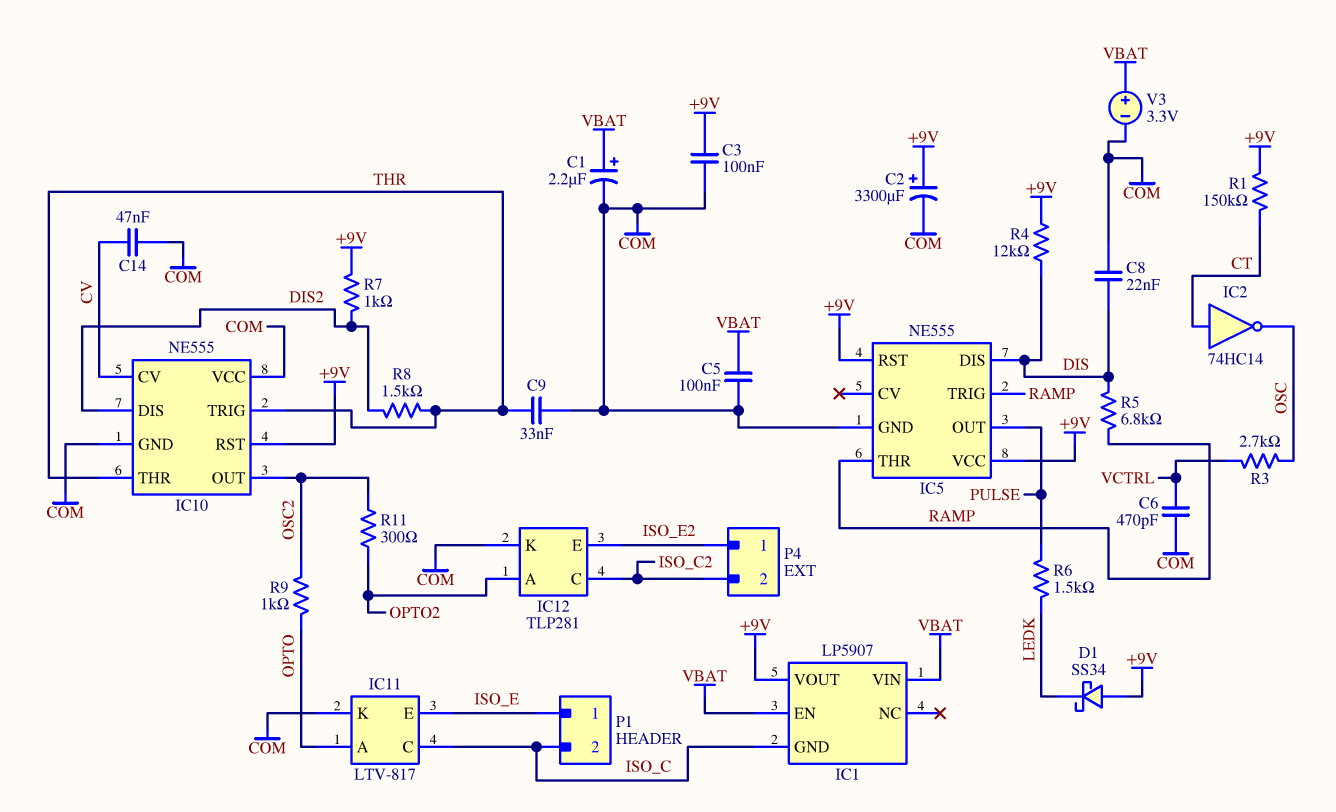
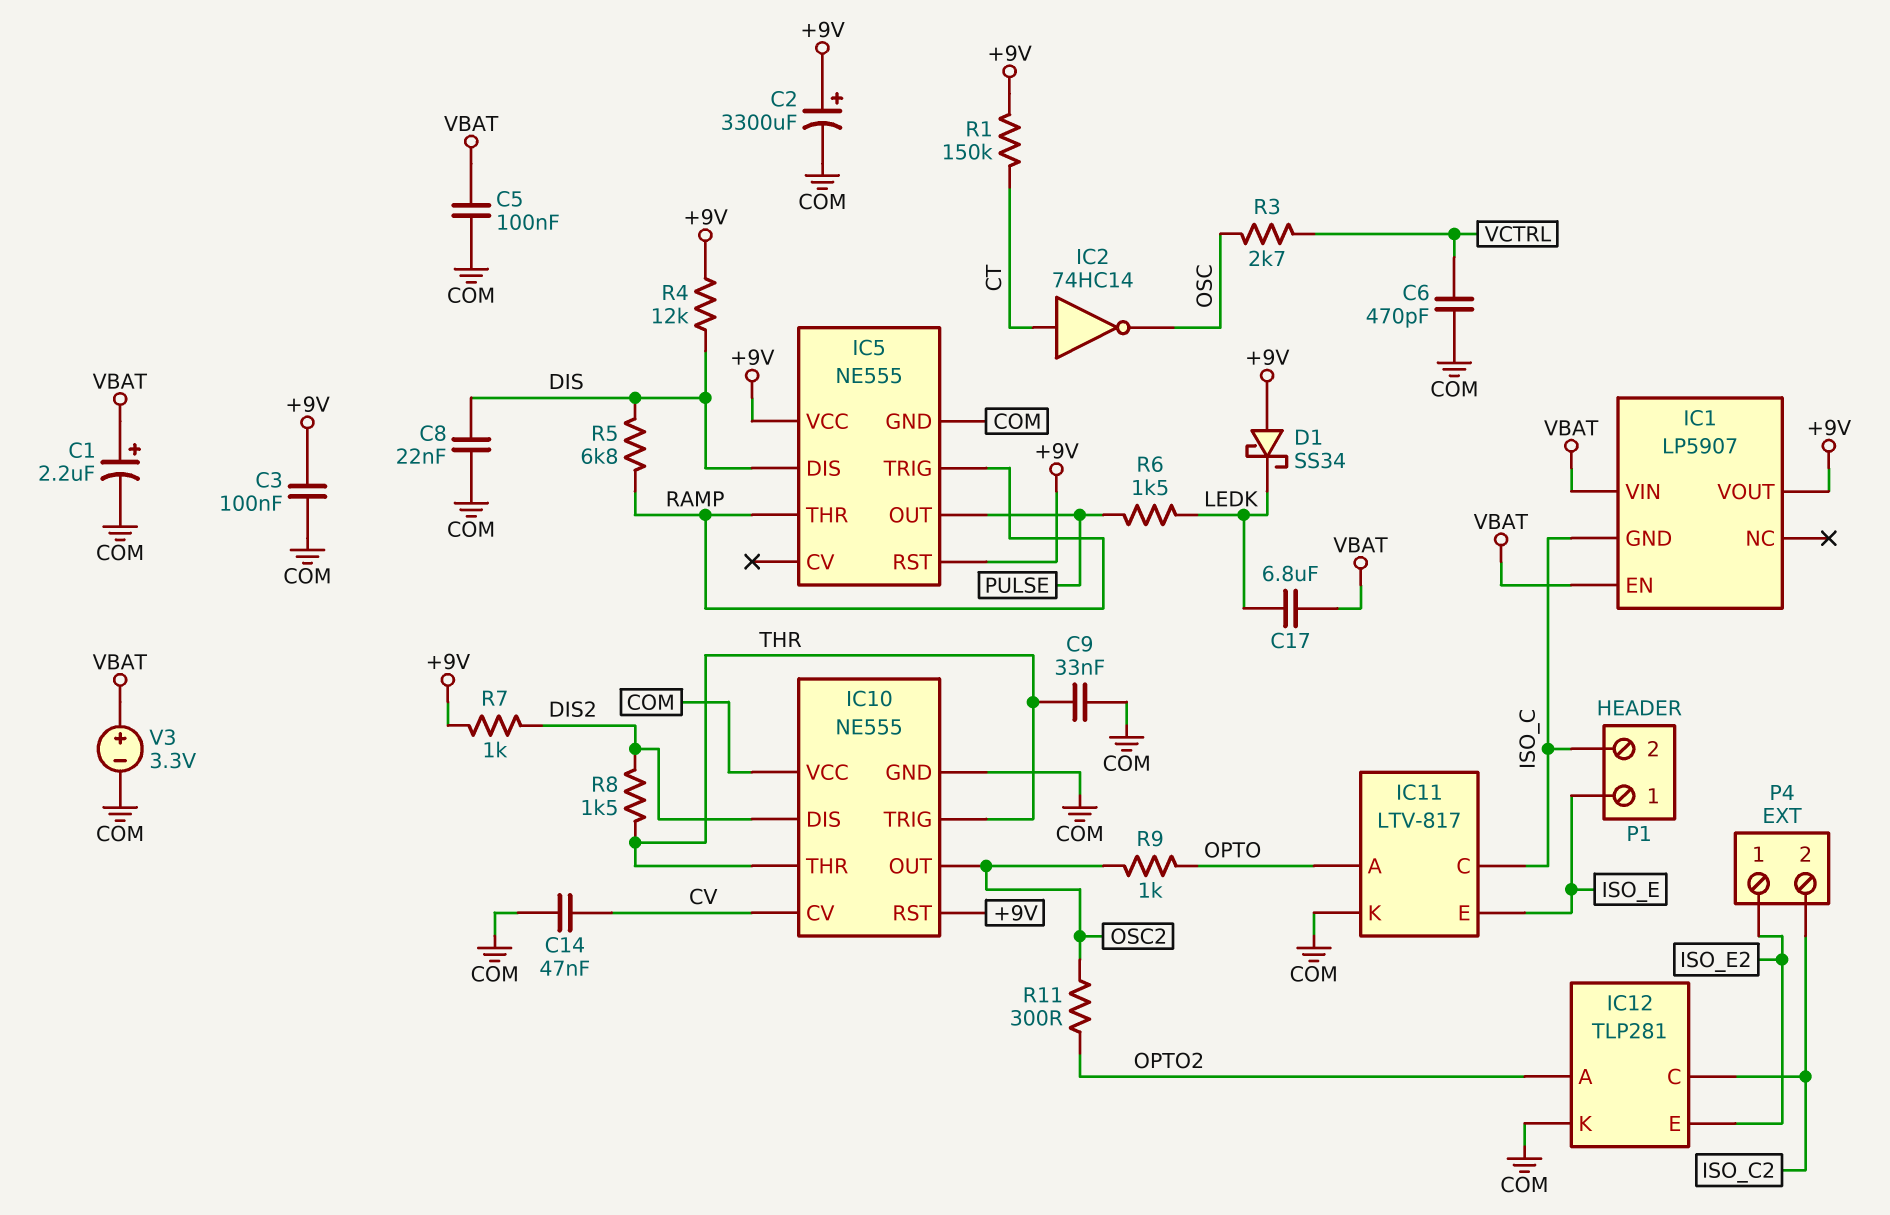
C17: none -> 6.8uF (LEDK, VBAT)

